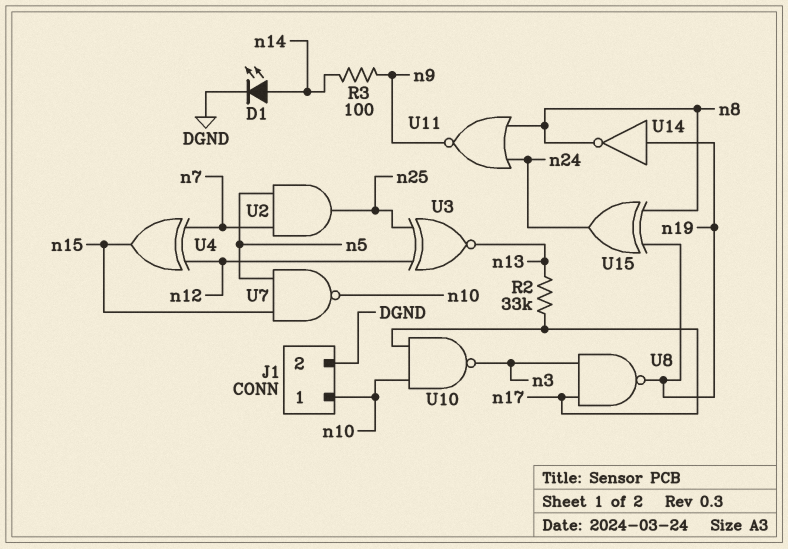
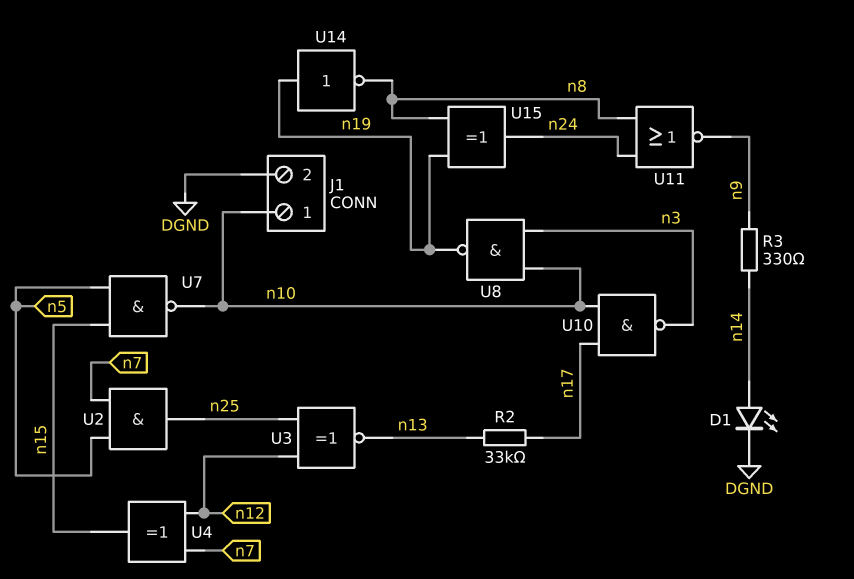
R3: 100 (n9, n14) -> 330 (n9, n14)
U8: NAND (in n3, in n17, out n19) -> NAND (in n3, in n10, out n19)

